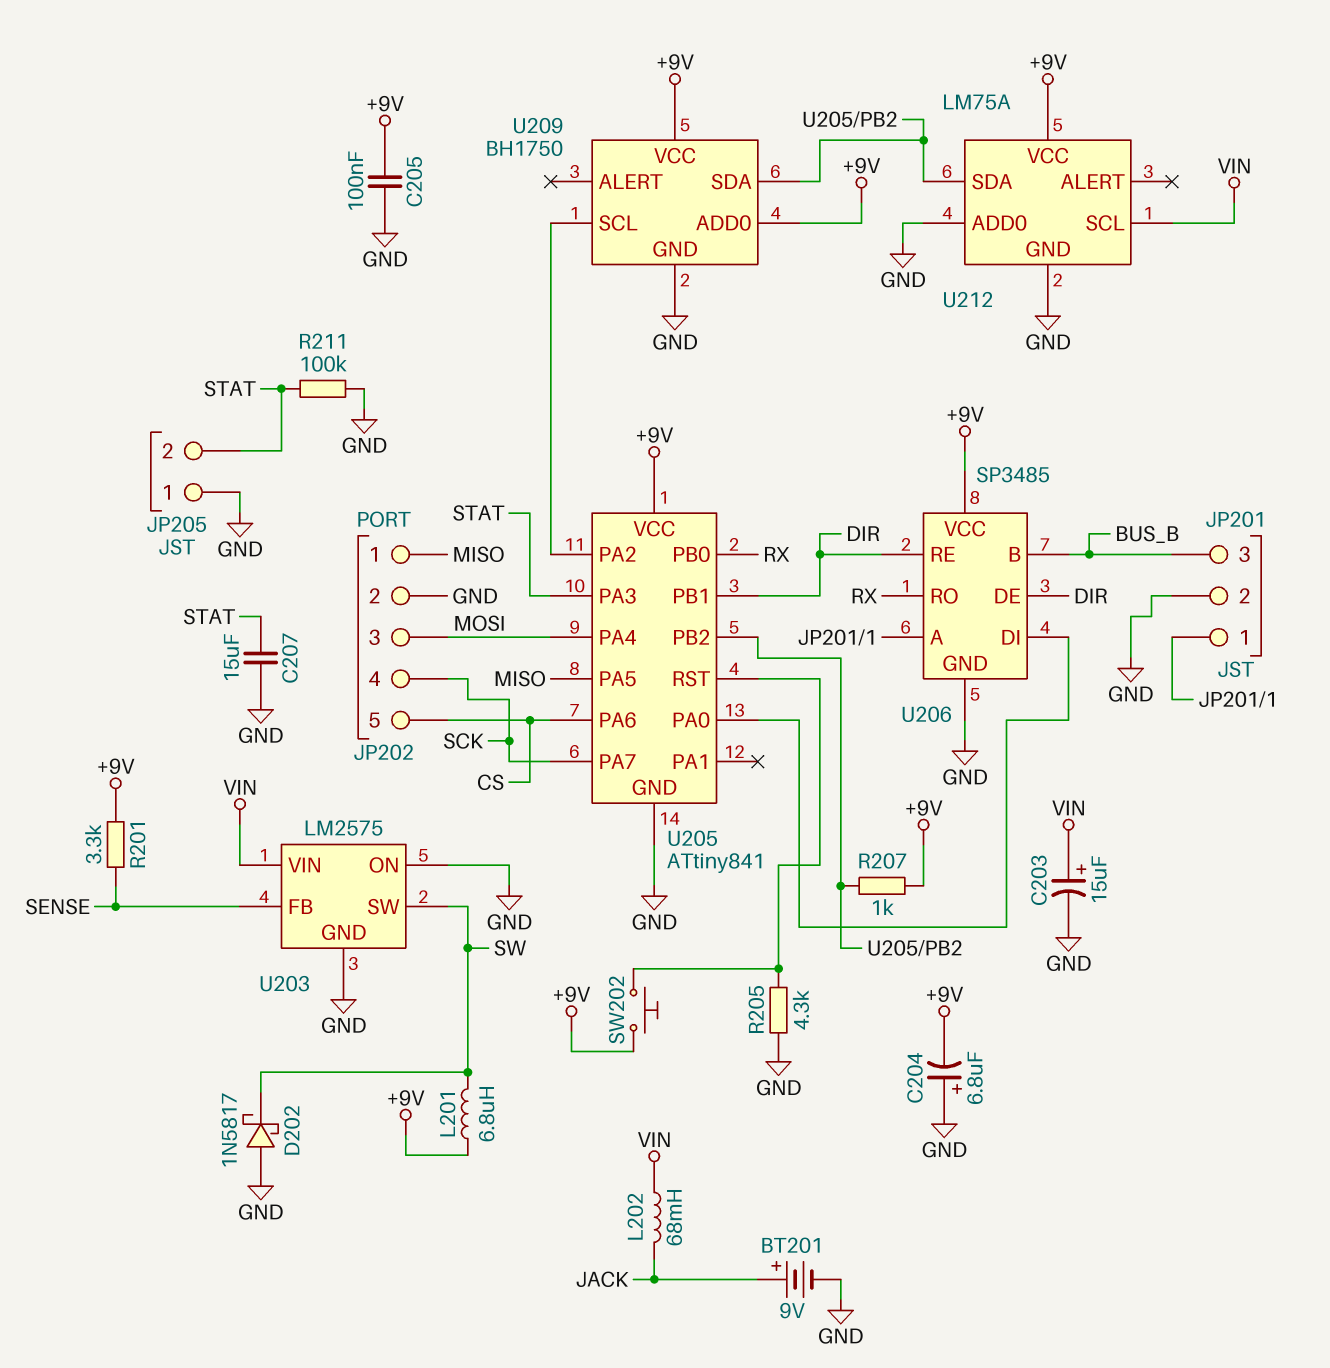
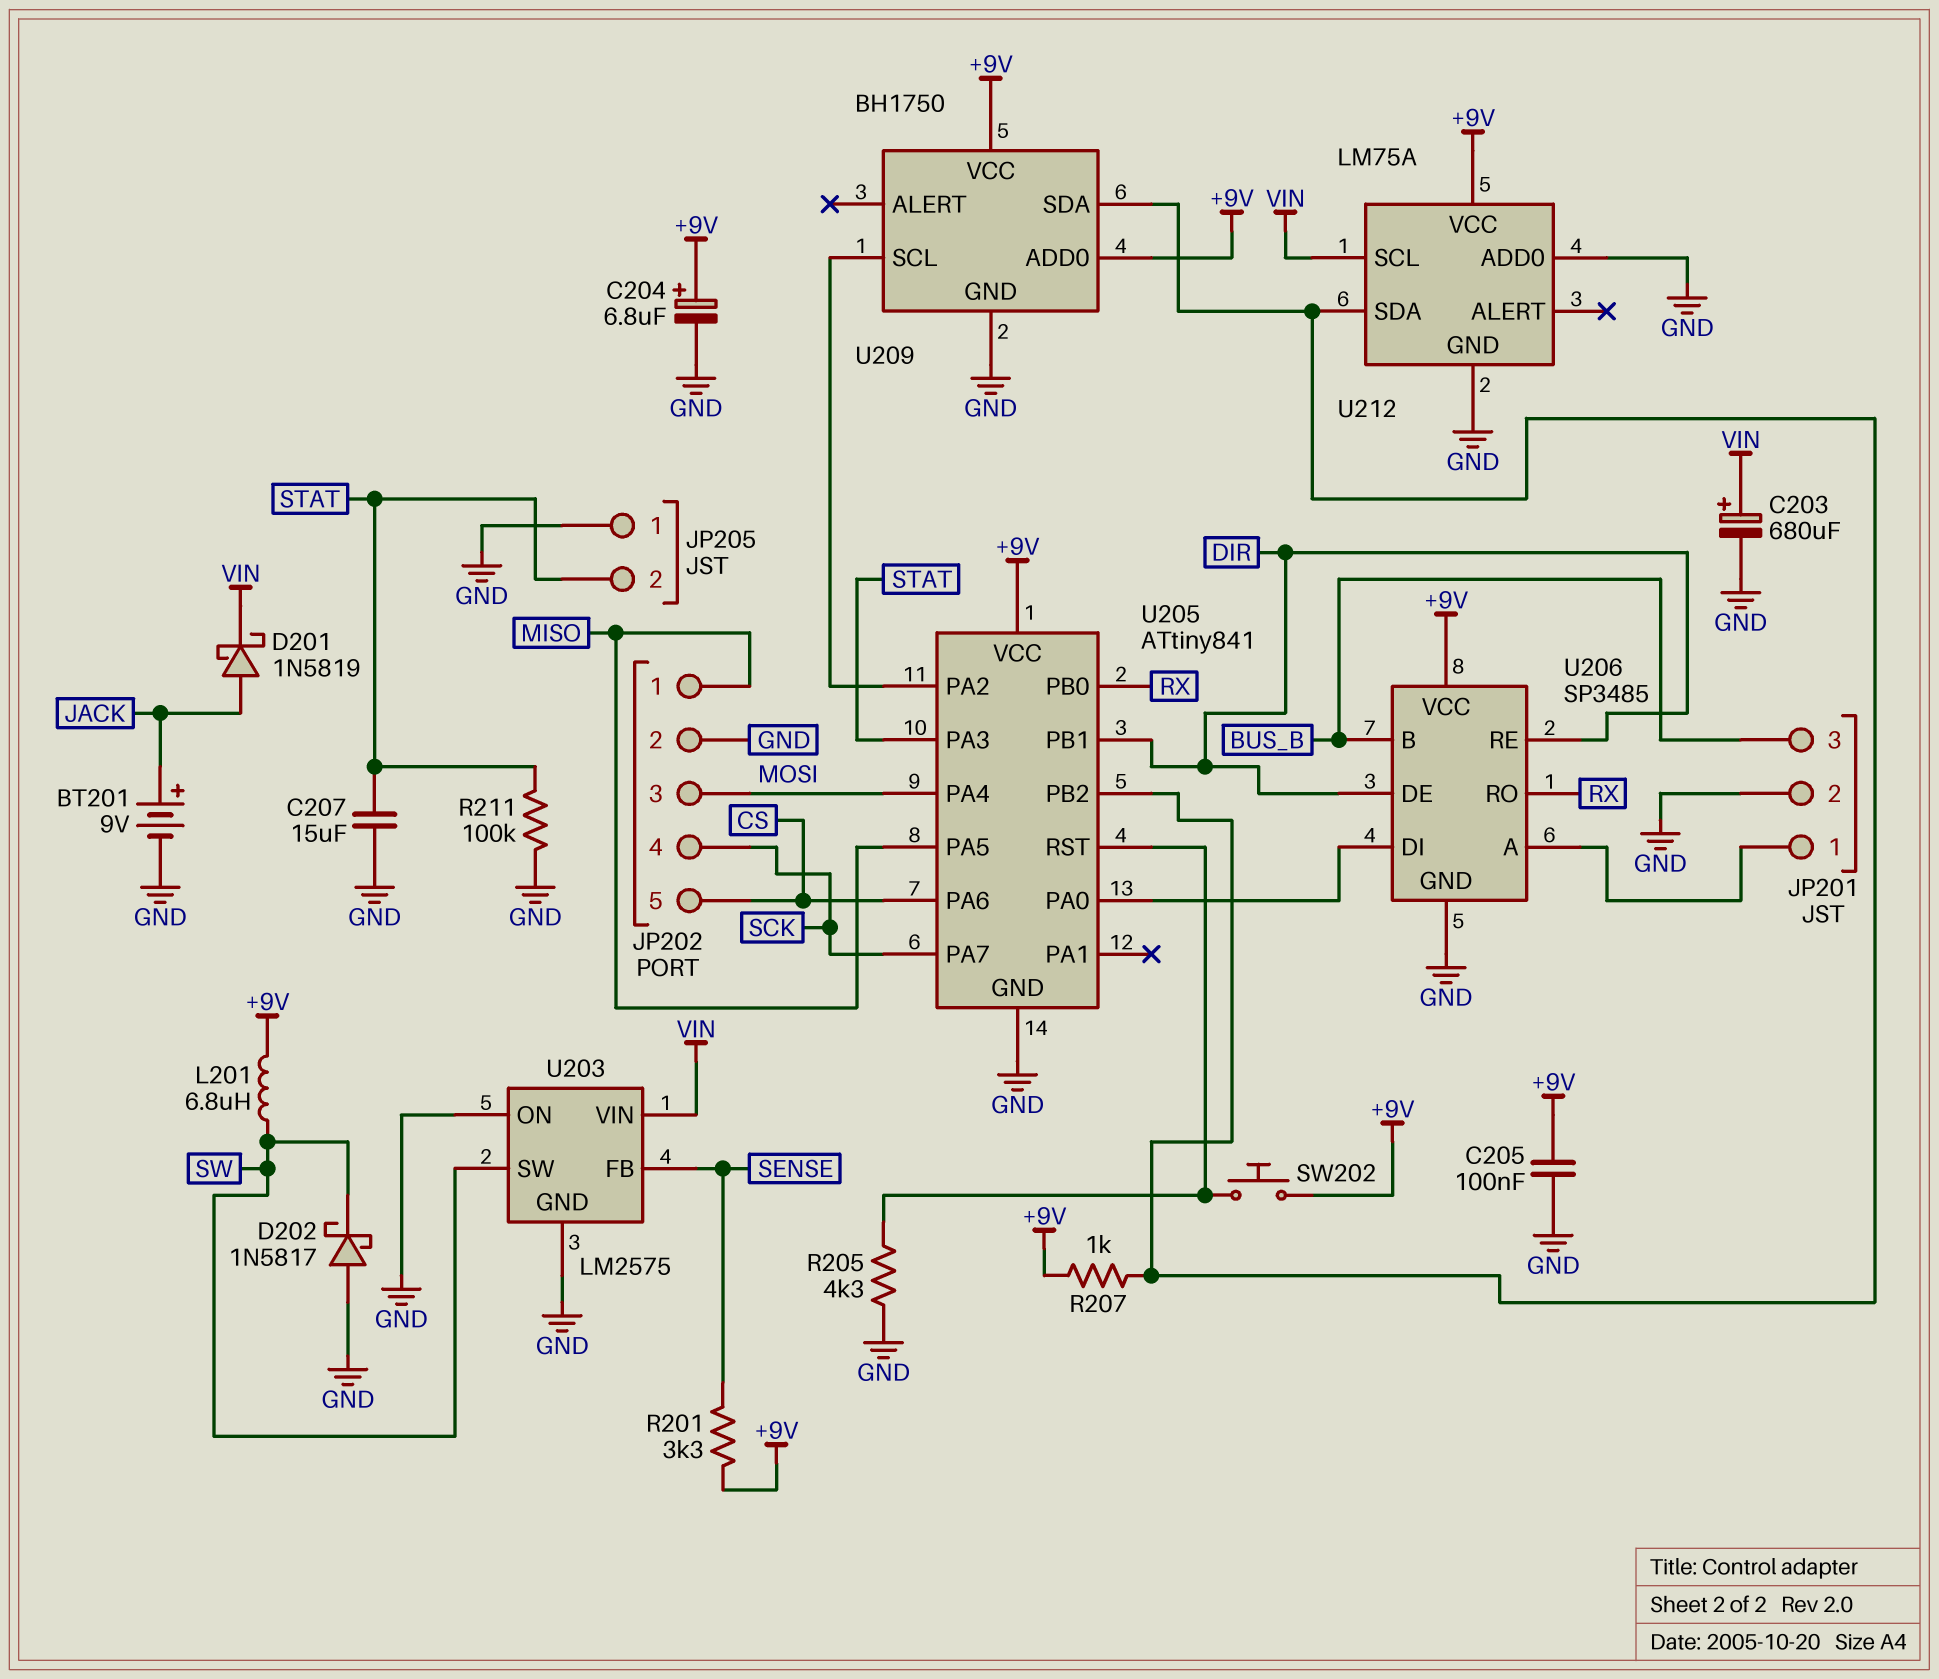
C203: 15uF (plus VIN, minus GND) -> 680uF (plus VIN, minus GND)
C204: 6.8uF (plus GND, minus +9V) -> 6.8uF (plus +9V, minus GND)
D201: none -> schottky 1N5819 (A JACK, K VIN)
L202: 68mH (JACK, VIN) -> none

